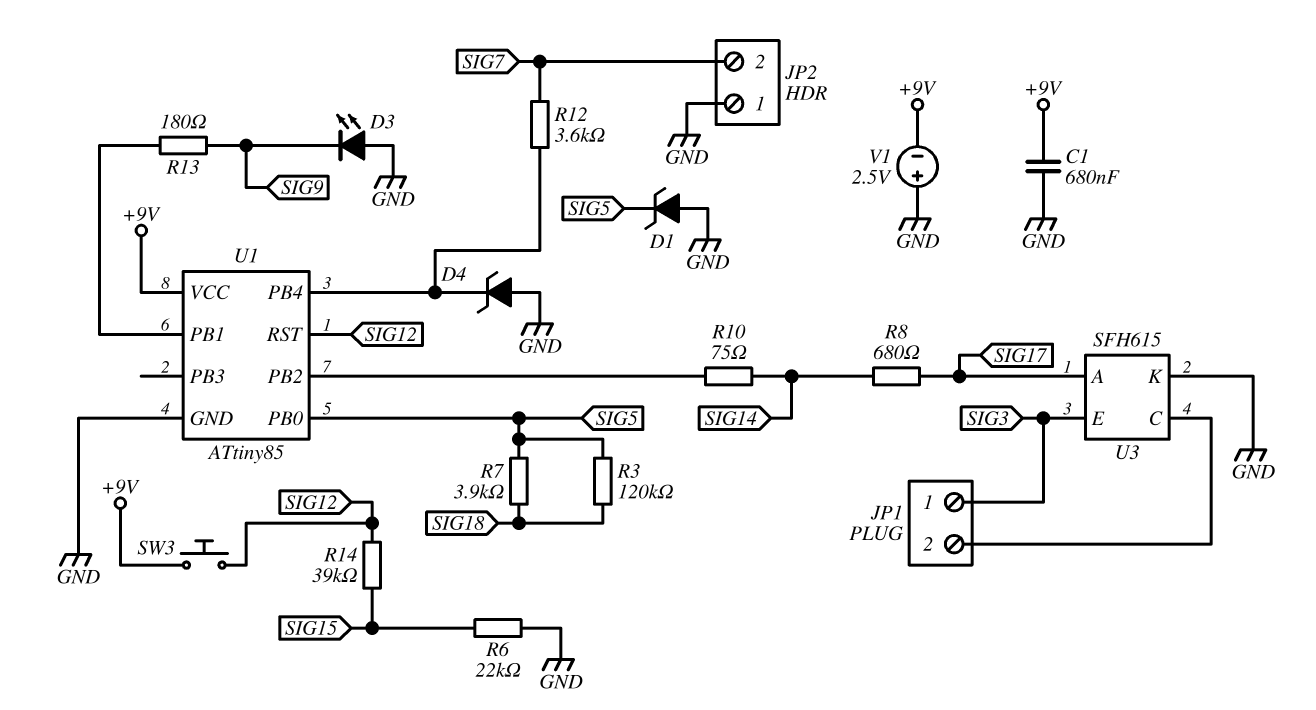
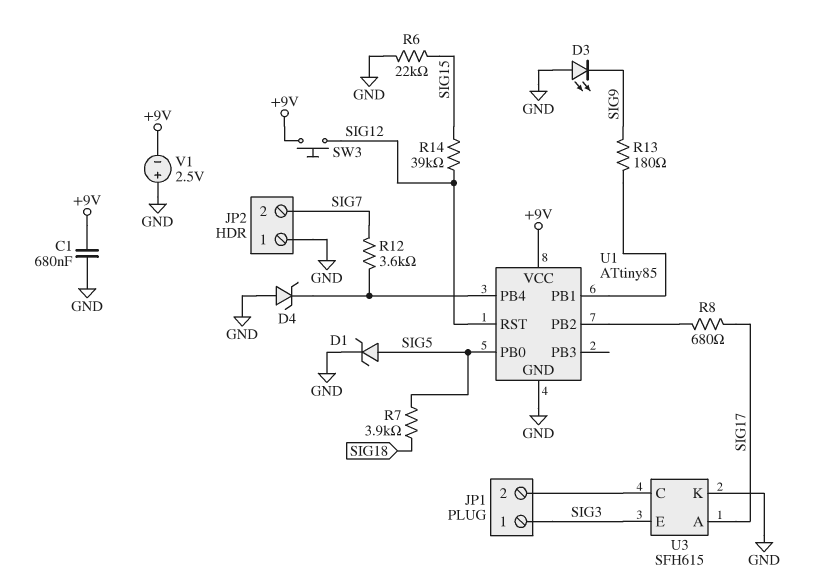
D1: zener (A GND, K SIG5) -> zener (A SIG5, K GND)
R3: 120k (SIG5, SIG18) -> none
R8: 680 (SIG14, SIG17) -> 680 (SIG17, U1/PB2)
R10: 75 (SIG14, U1/PB2) -> none

